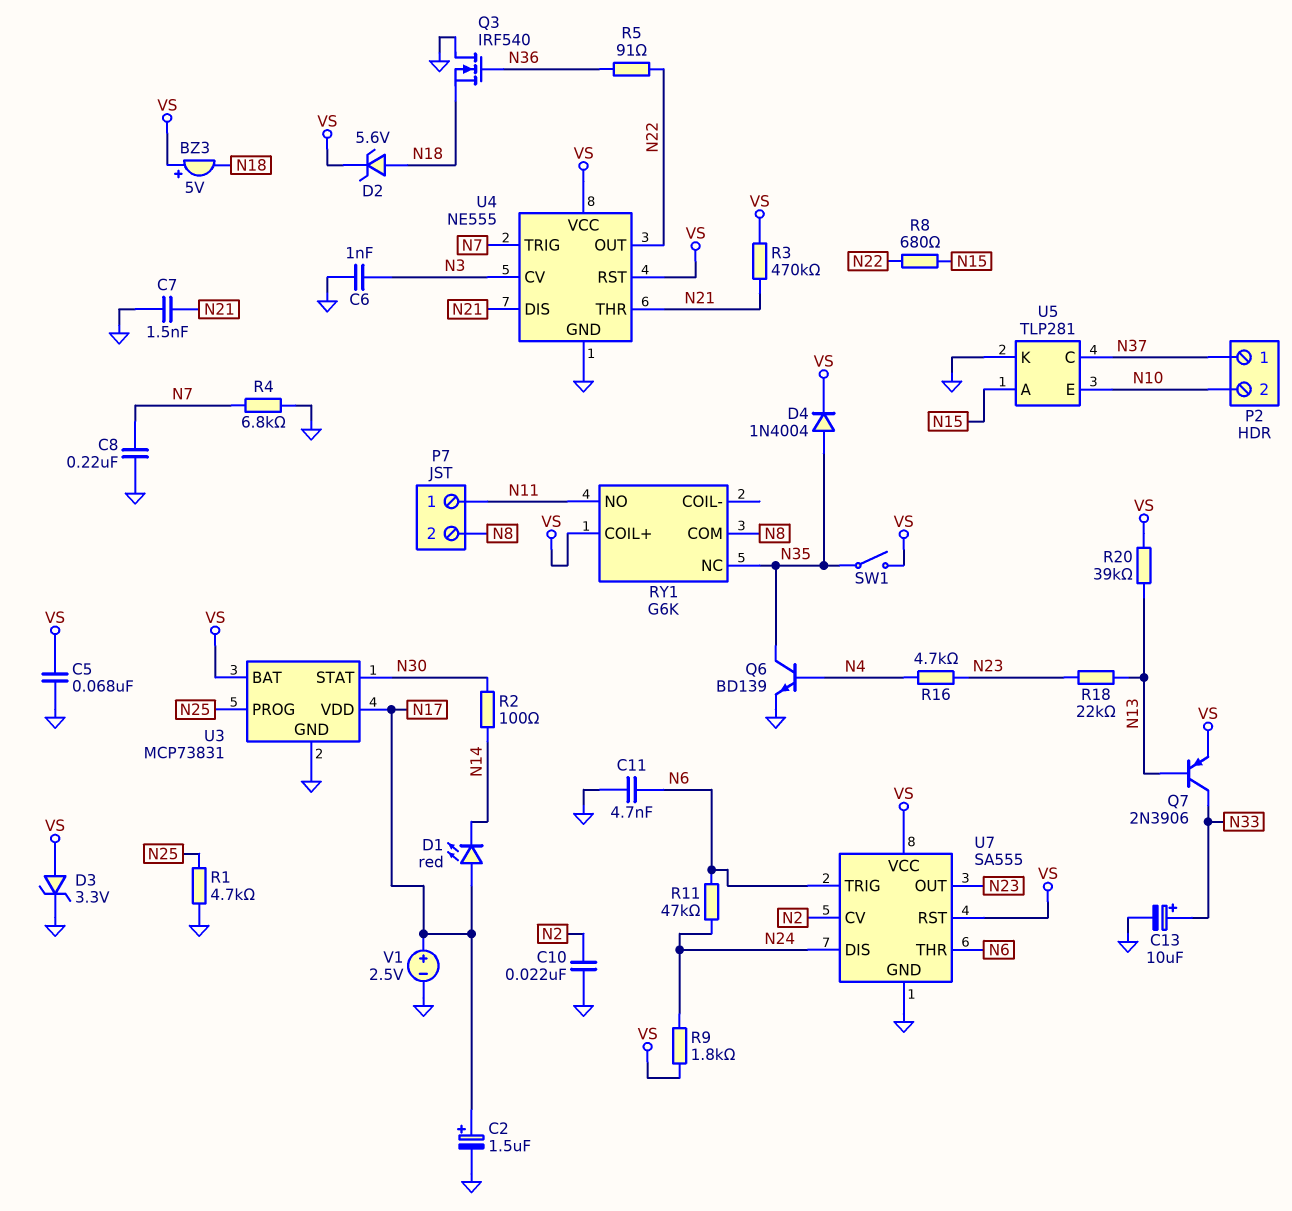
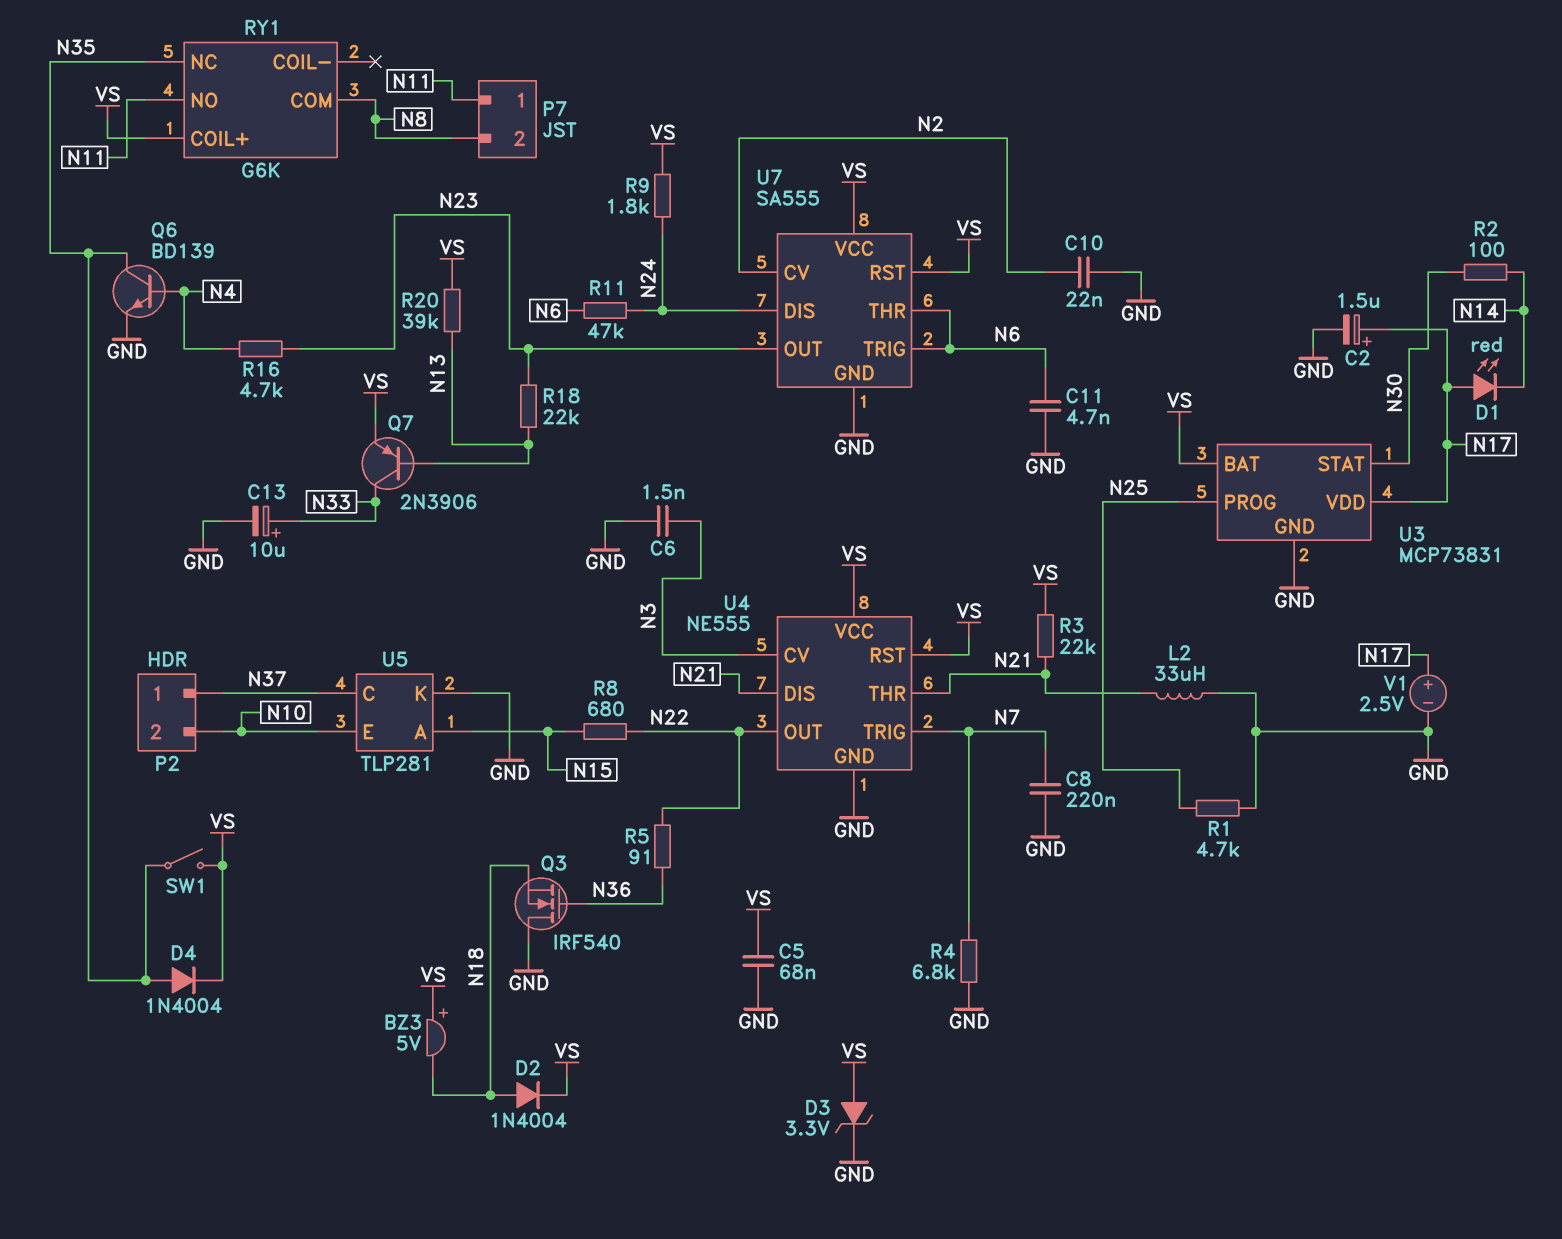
C6: 1nF (GND, N3) -> 1.5nF (GND, N3)
C7: 1.5nF (GND, N21) -> none
D2: zener 5.6V (A N18, K VS) -> diode 1N4004 (A N18, K VS)
L2: none -> 33uH (GND, N21)
R3: 470k (N21, VS) -> 22k (N21, VS)

